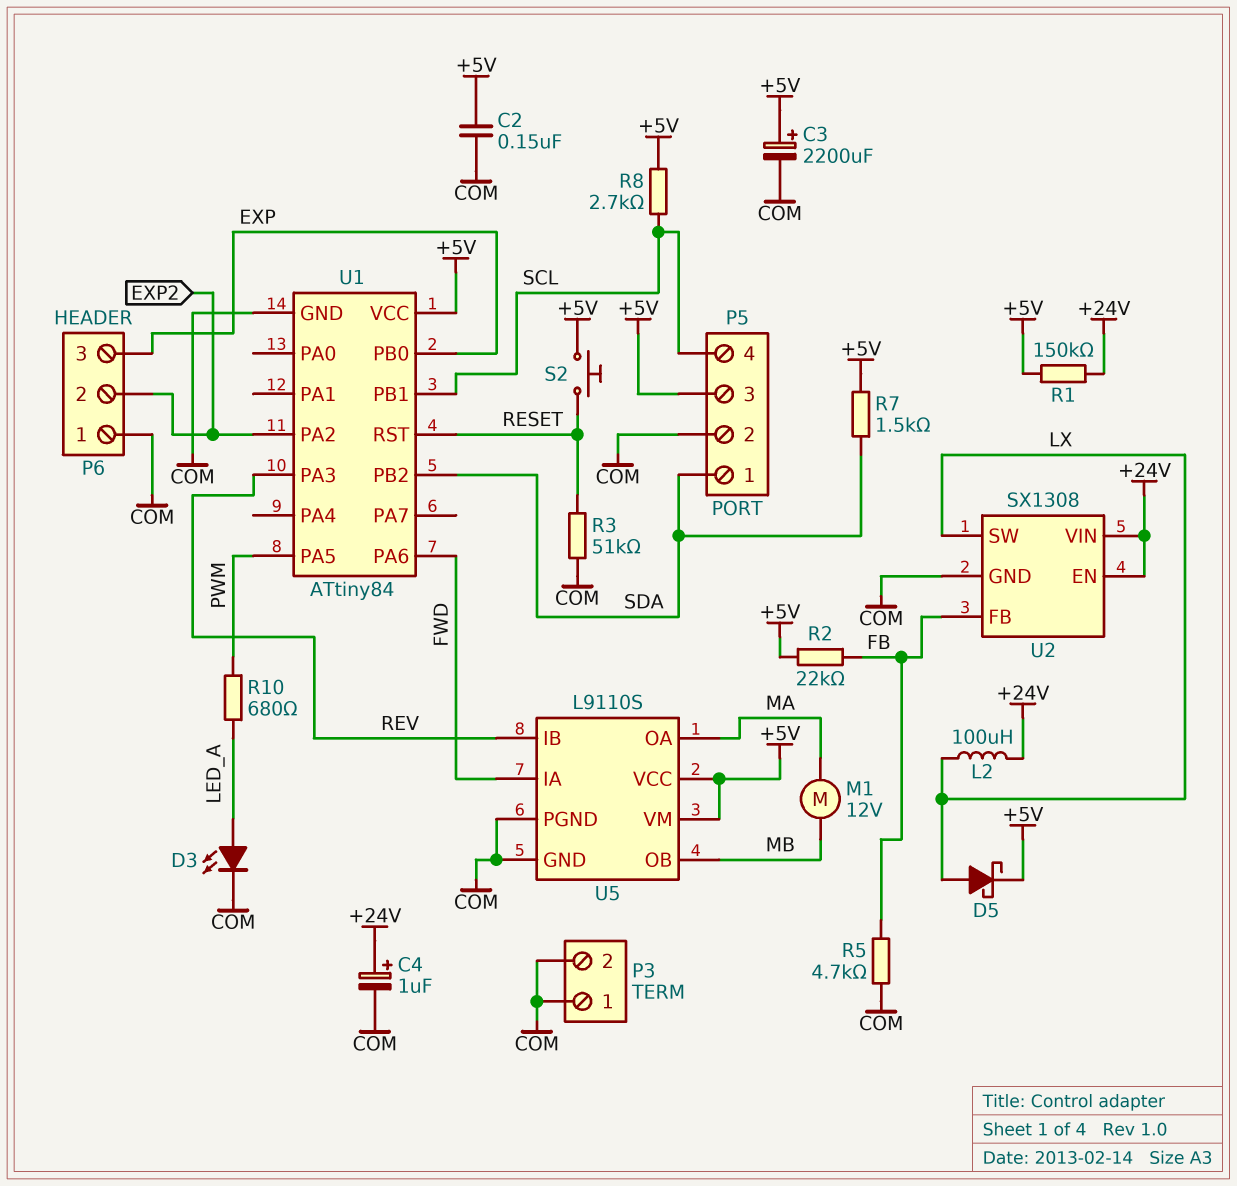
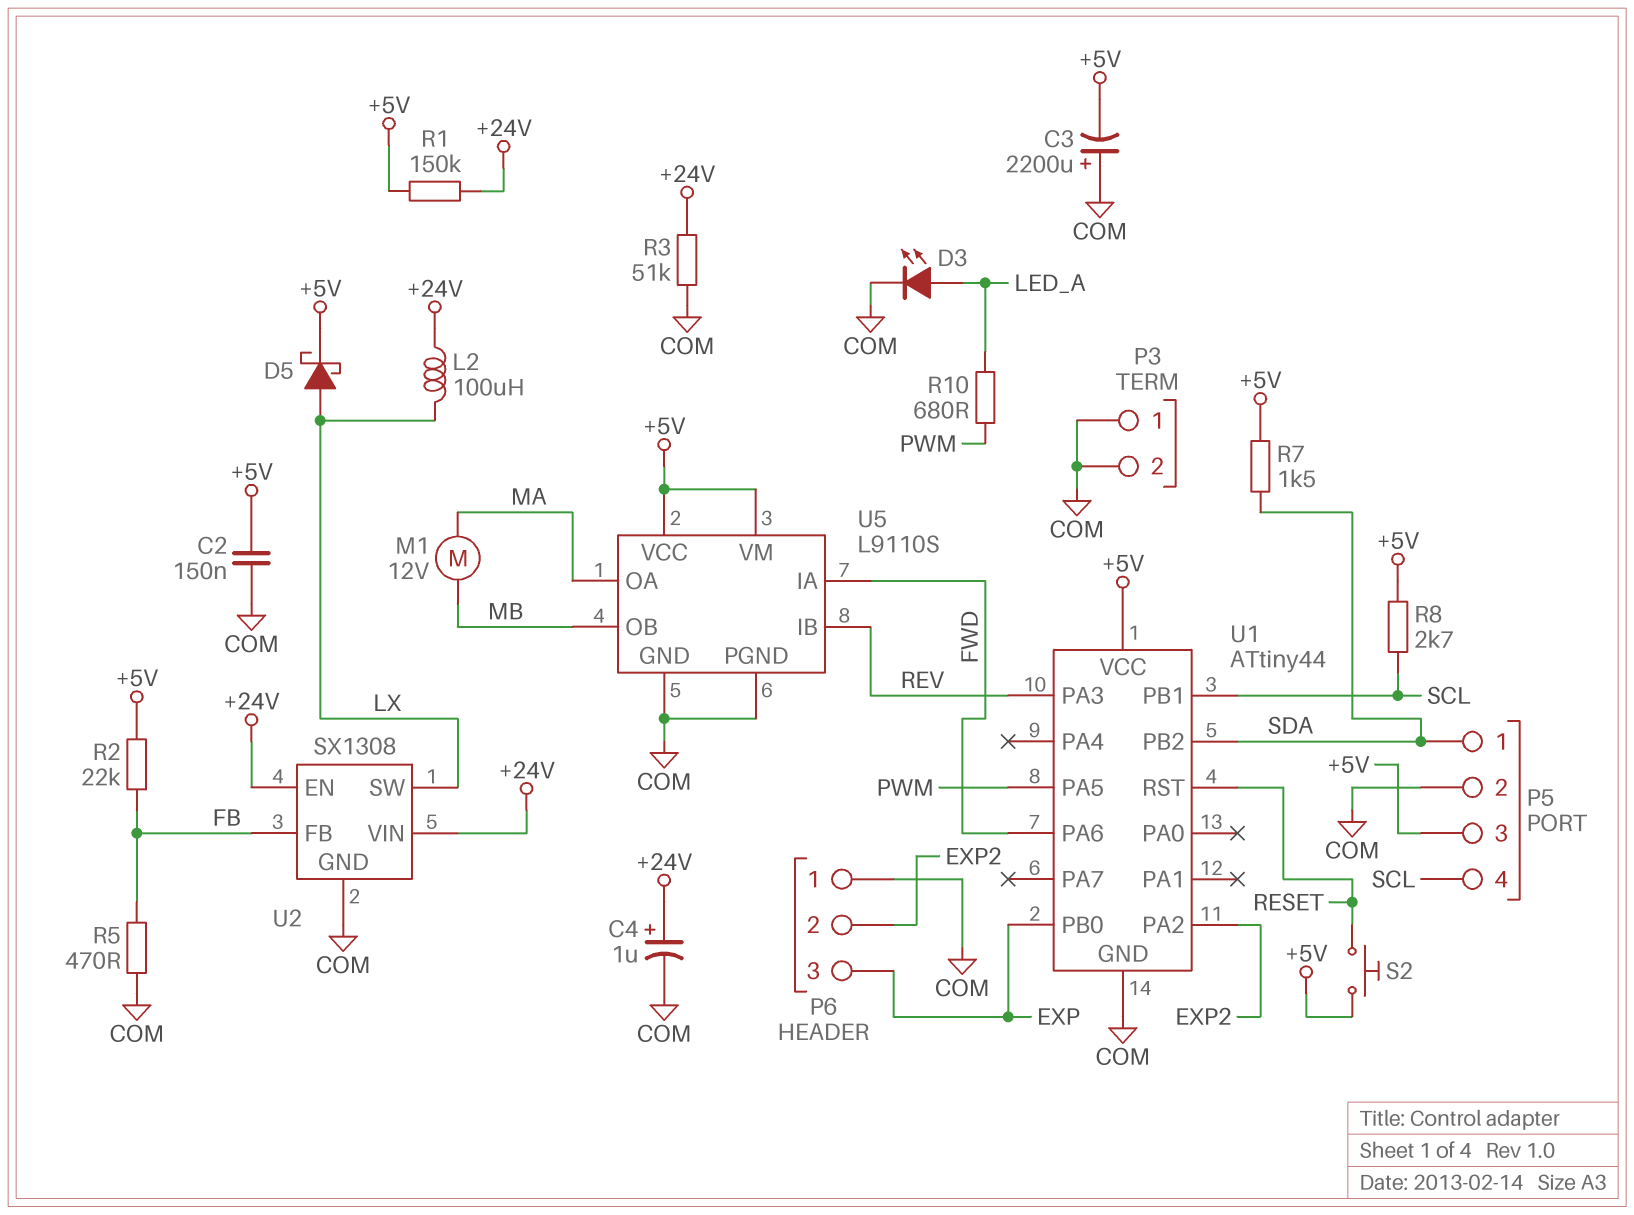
C3: 2200uF (plus +5V, minus COM) -> 2200uF (plus COM, minus +5V)
R3: 51k (COM, RESET) -> 51k (+24V, COM)
R5: 4.7k (COM, FB) -> 470 (COM, FB)
U1: ATtiny84 -> ATtiny44

